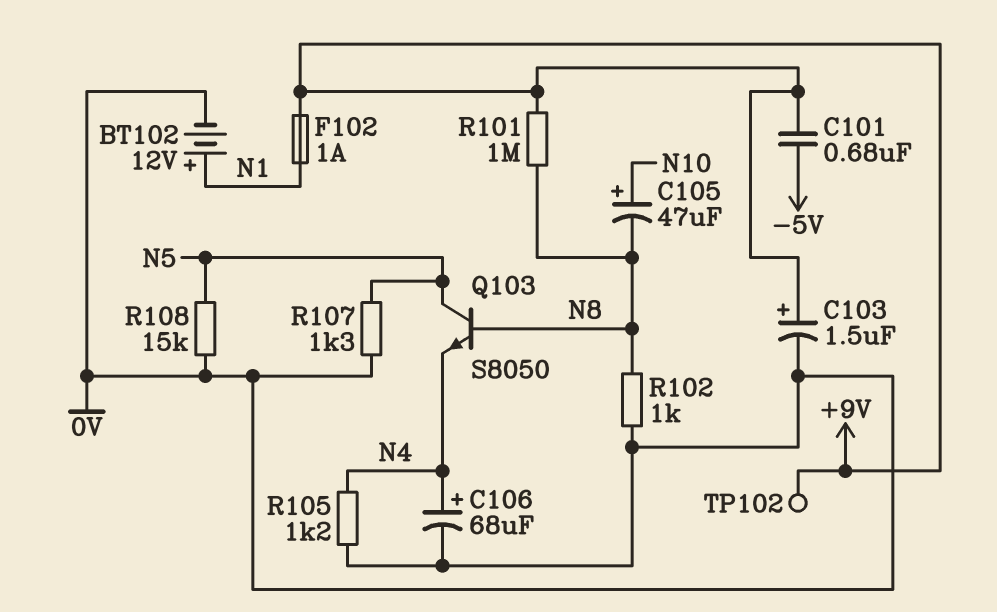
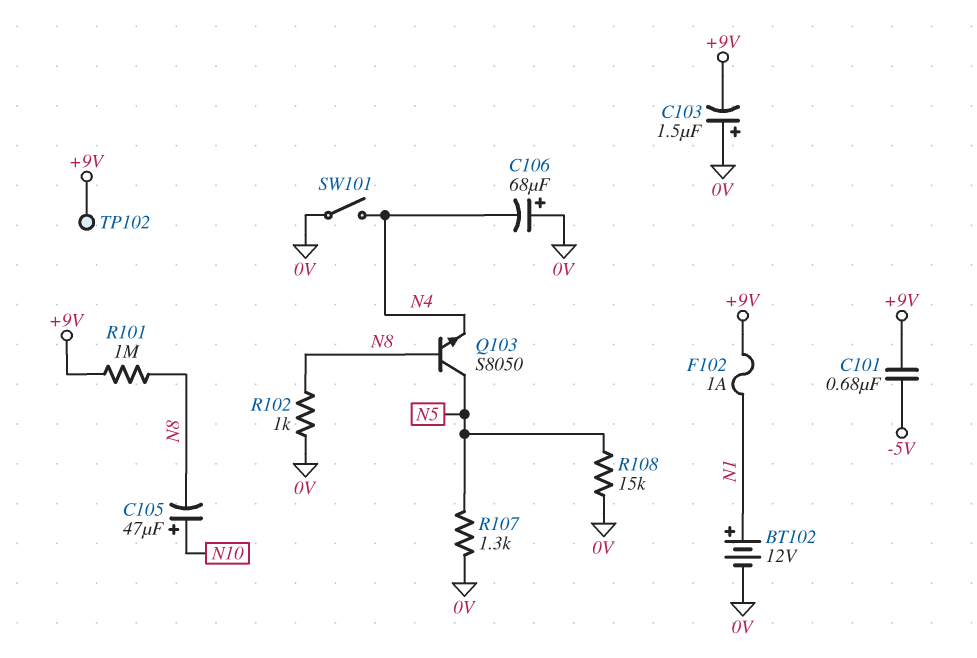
C103: 1.5uF (plus +9V, minus 0V) -> 1.5uF (plus 0V, minus +9V)
C106: 68uF (plus N4, minus 0V) -> 68uF (plus 0V, minus N4)
R105: 1.2k (0V, N4) -> none
SW101: none -> switch (0V, N4)

